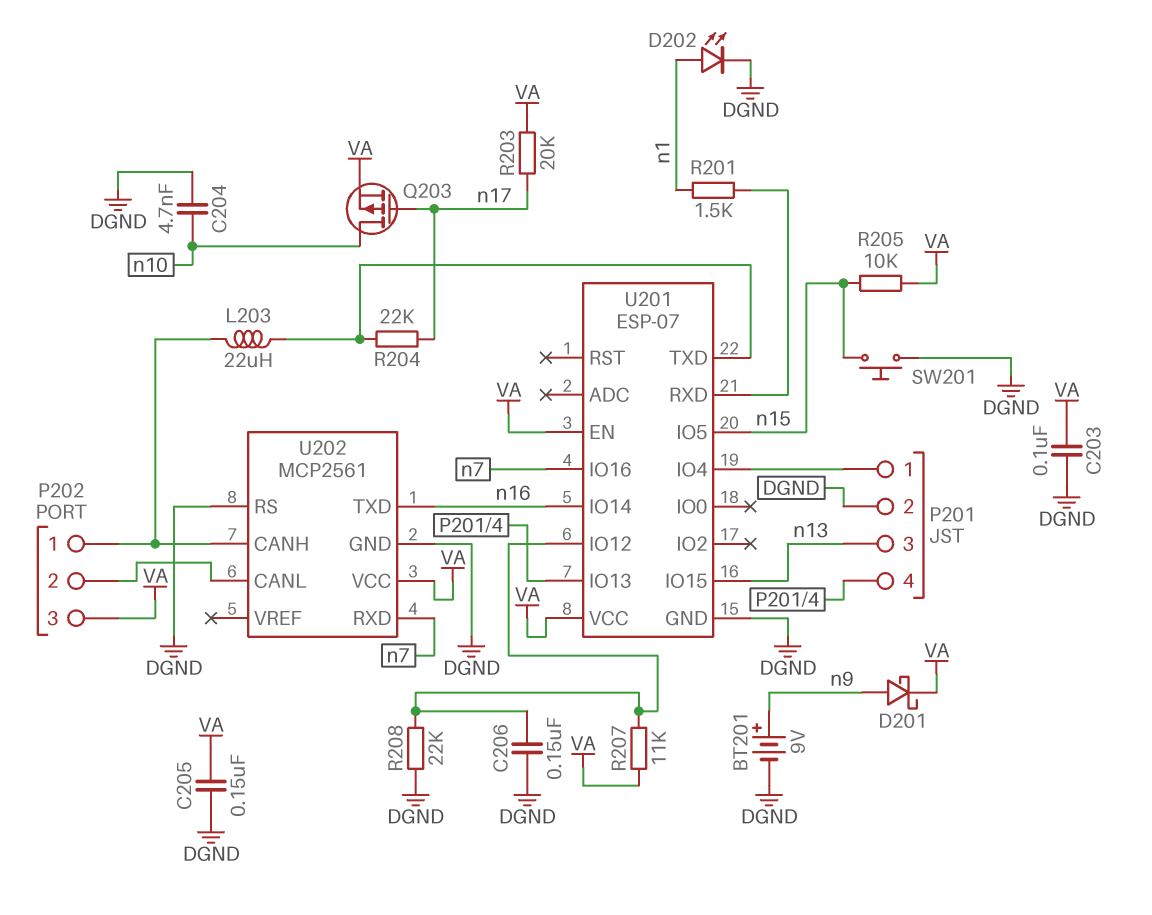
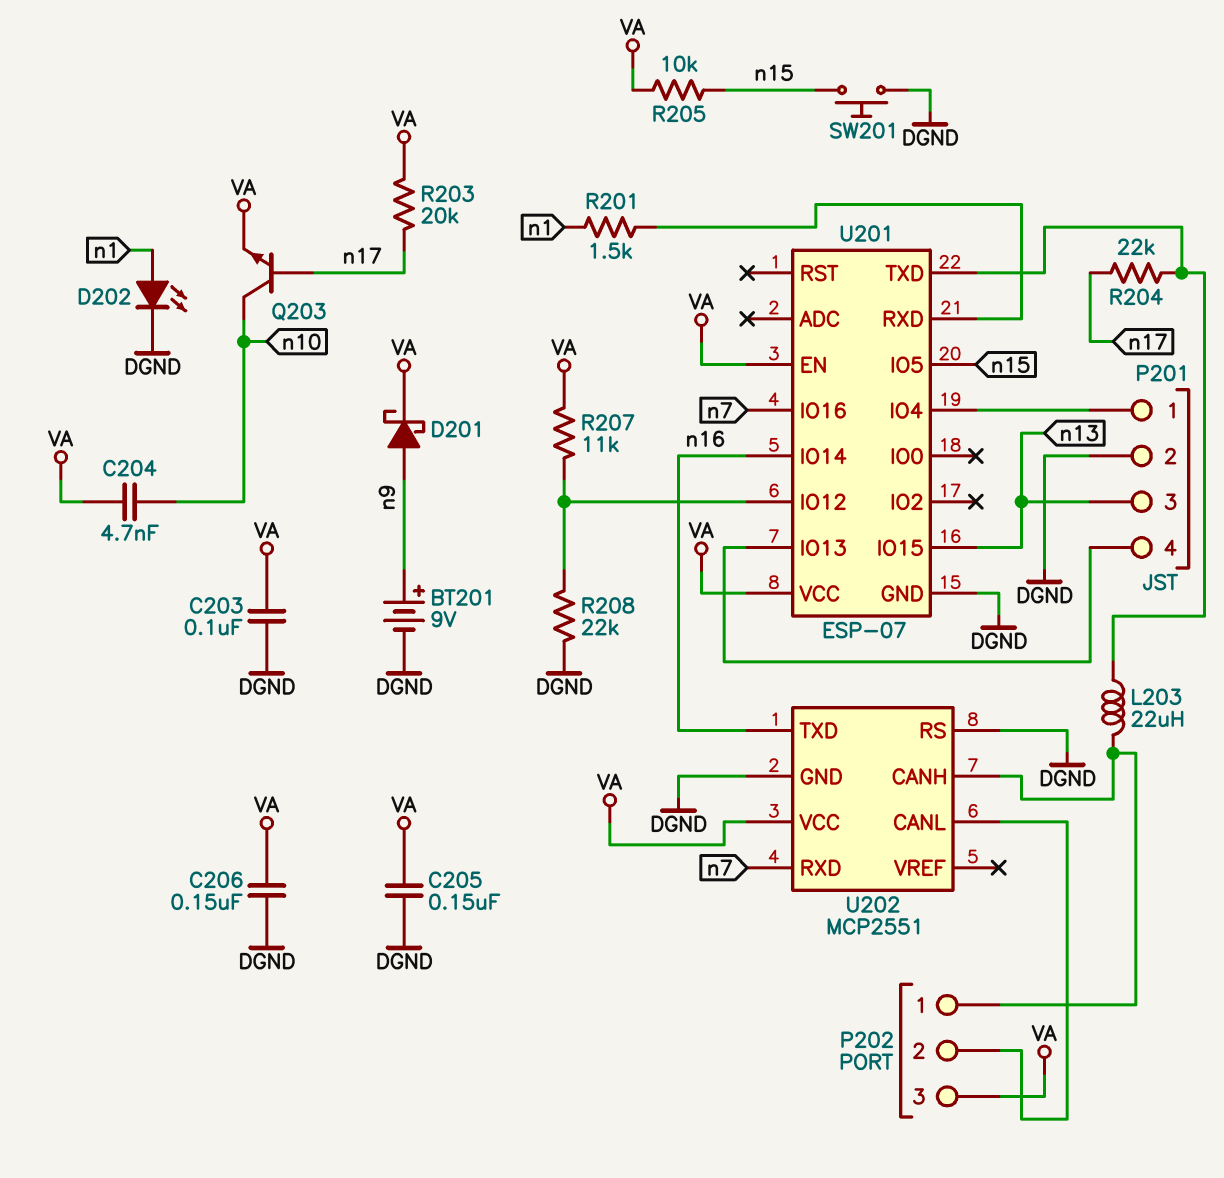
C204: 4.7nF (DGND, n10) -> 4.7nF (VA, n10)
C206: 150nF (DGND, U201/IO12) -> 150nF (DGND, VA)
Q203: PMOS (G n17, D n10, S VA) -> NPN (B n17, C n10, E VA)
U202: MCP2561 -> MCP2551

